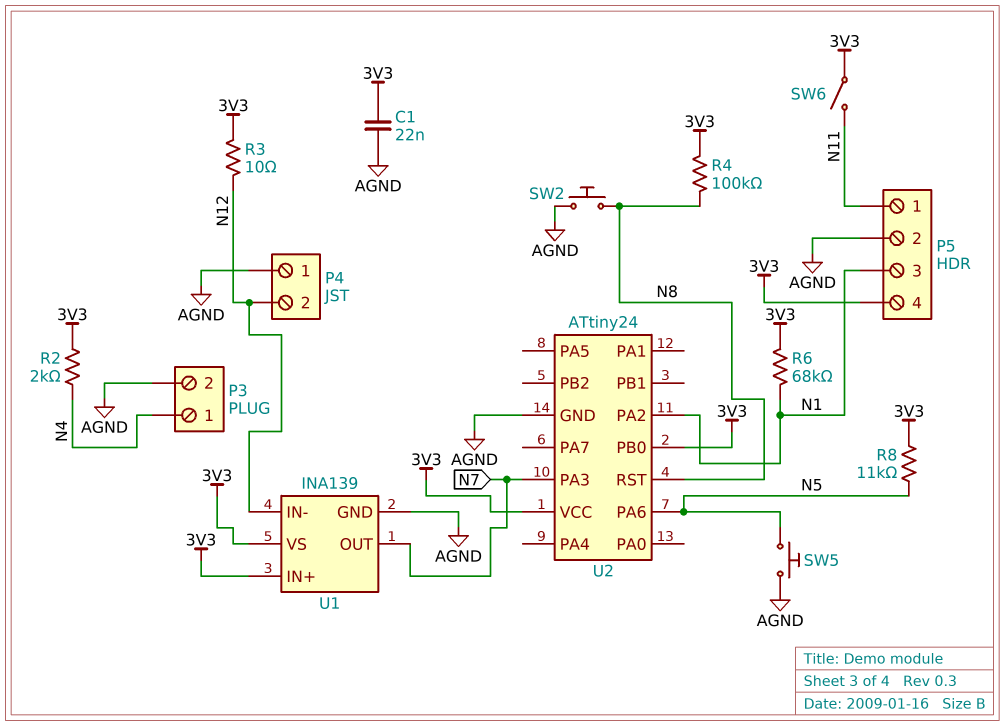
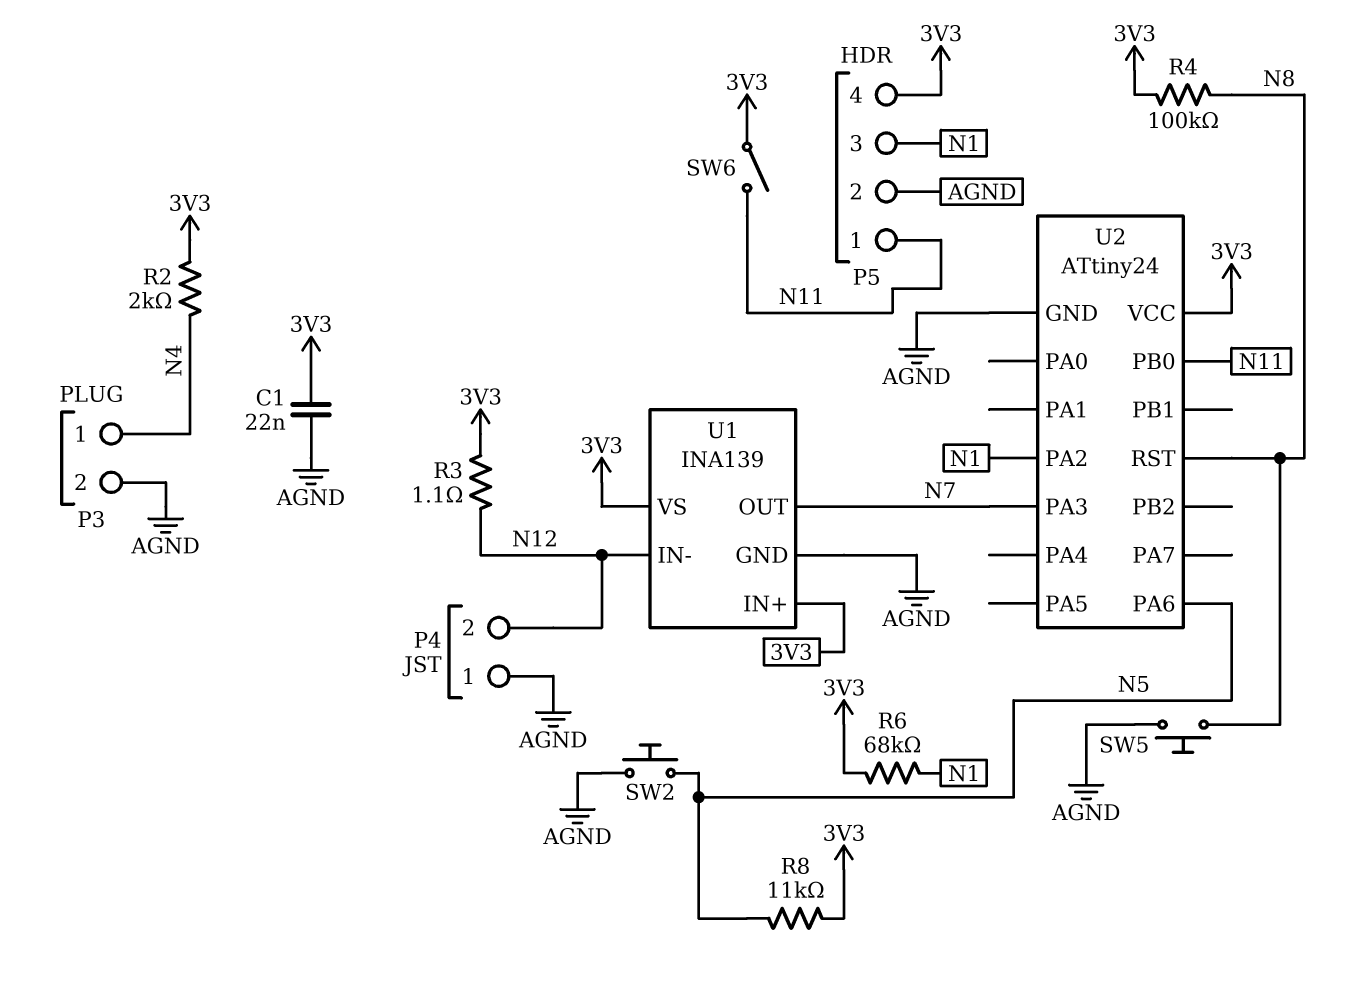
R3: 10 (3V3, N12) -> 1.1 (3V3, N12)
SW2: button (AGND, N8) -> button (AGND, N5)
SW5: button (AGND, N5) -> button (AGND, N8)
U2 pin PB0: 3V3 -> N11

